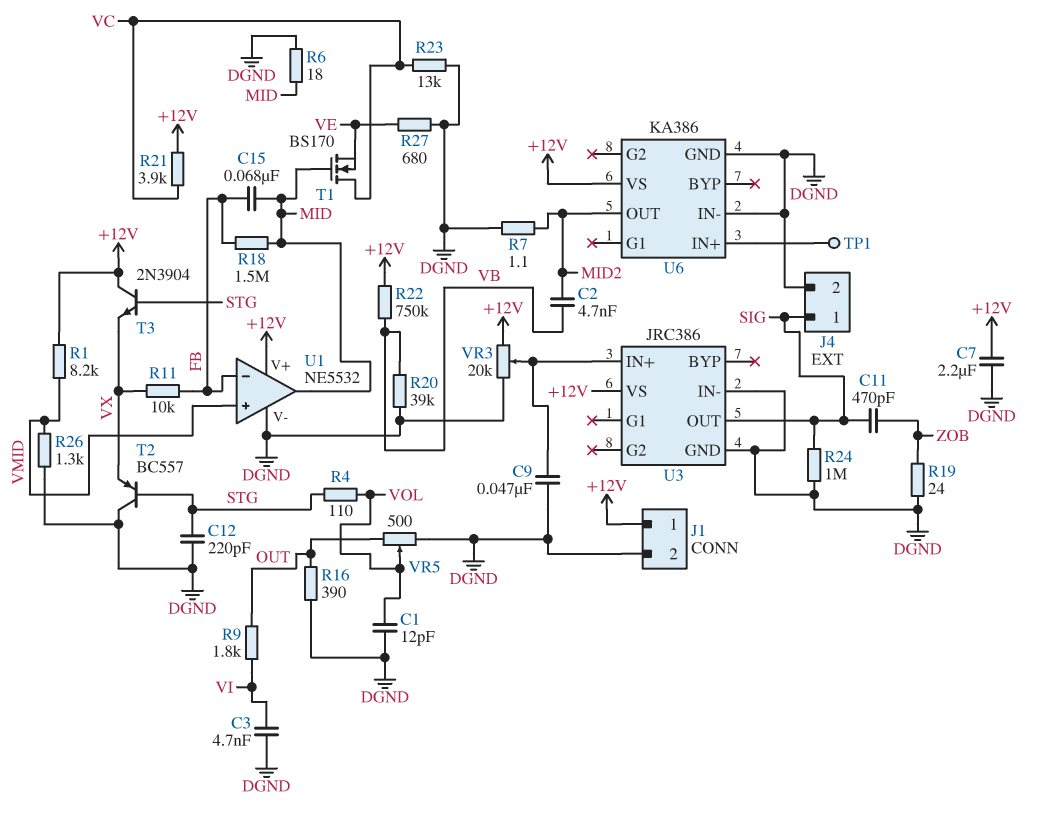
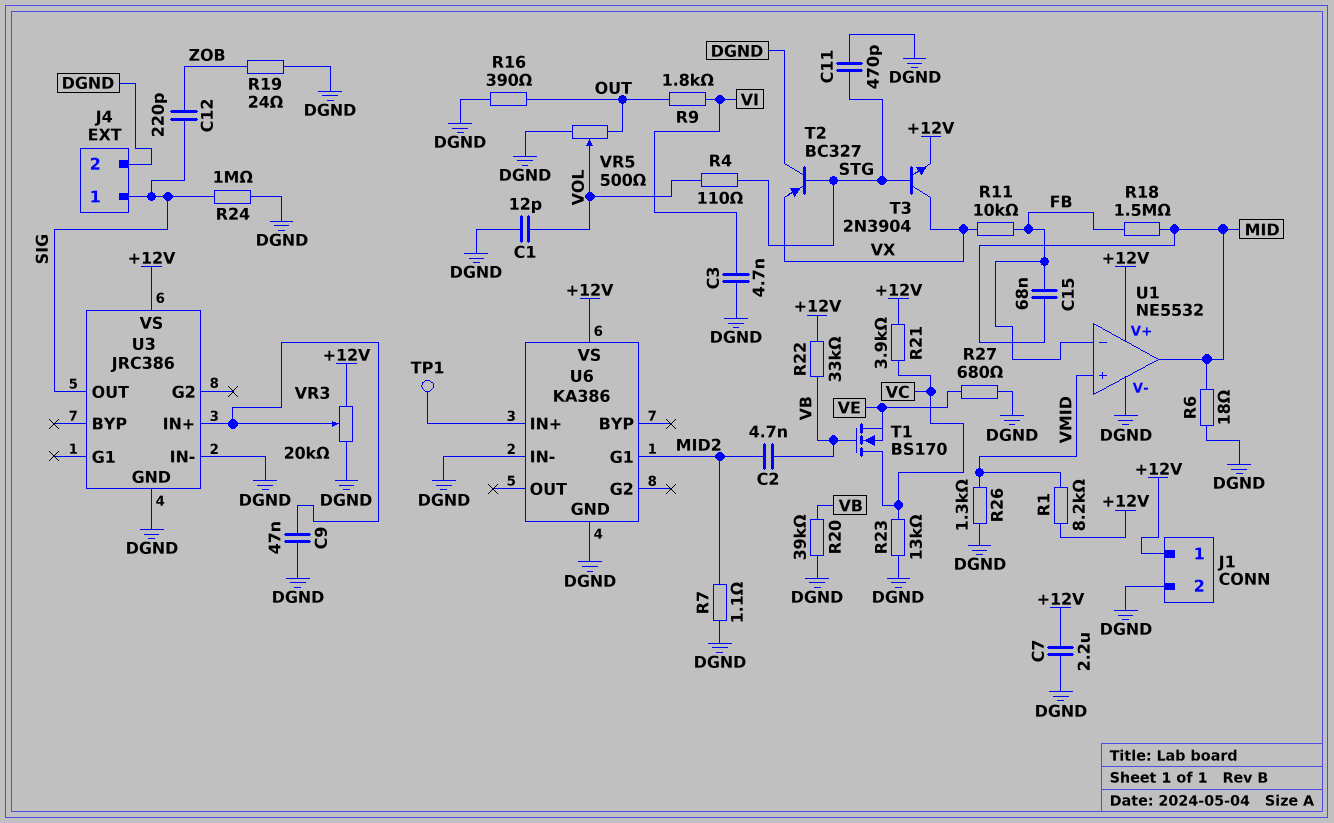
C11: 470pF (SIG, ZOB) -> 470pF (DGND, STG)
C12: 220pF (DGND, STG) -> 220pF (SIG, ZOB)
R22: 750k (+12V, VB) -> 33k (+12V, VB)
T1: NMOS BS170 (G MID, D VC, S VE) -> NMOS BS170 (G VB, D VC, S VE)
T2: PNP BC557 (B STG, C DGND, E VX) -> PNP BC327 (B STG, C DGND, E VX)
T3: NPN 2N3904 (B STG, C +12V, E VX) -> NPN 2N3904 (B STG, C VX, E +12V)
U6 pin G1: none -> MID2
U6 pin OUT: MID2 -> none

